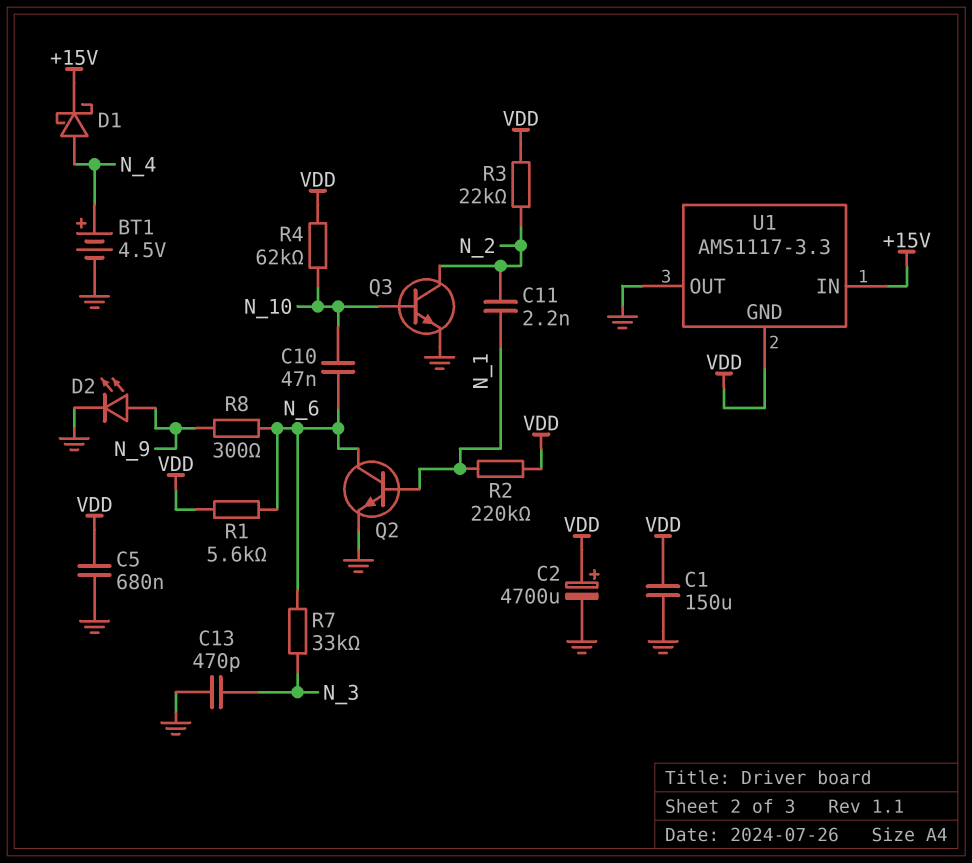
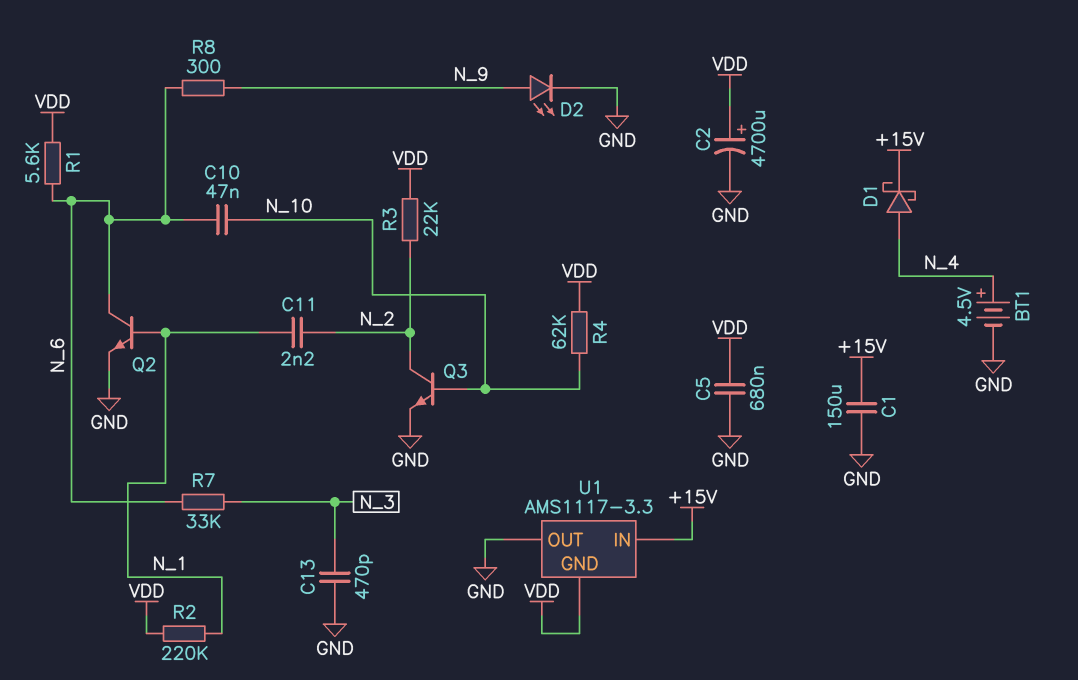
C1: 150uF (GND, VDD) -> 150uF (+15V, GND)

